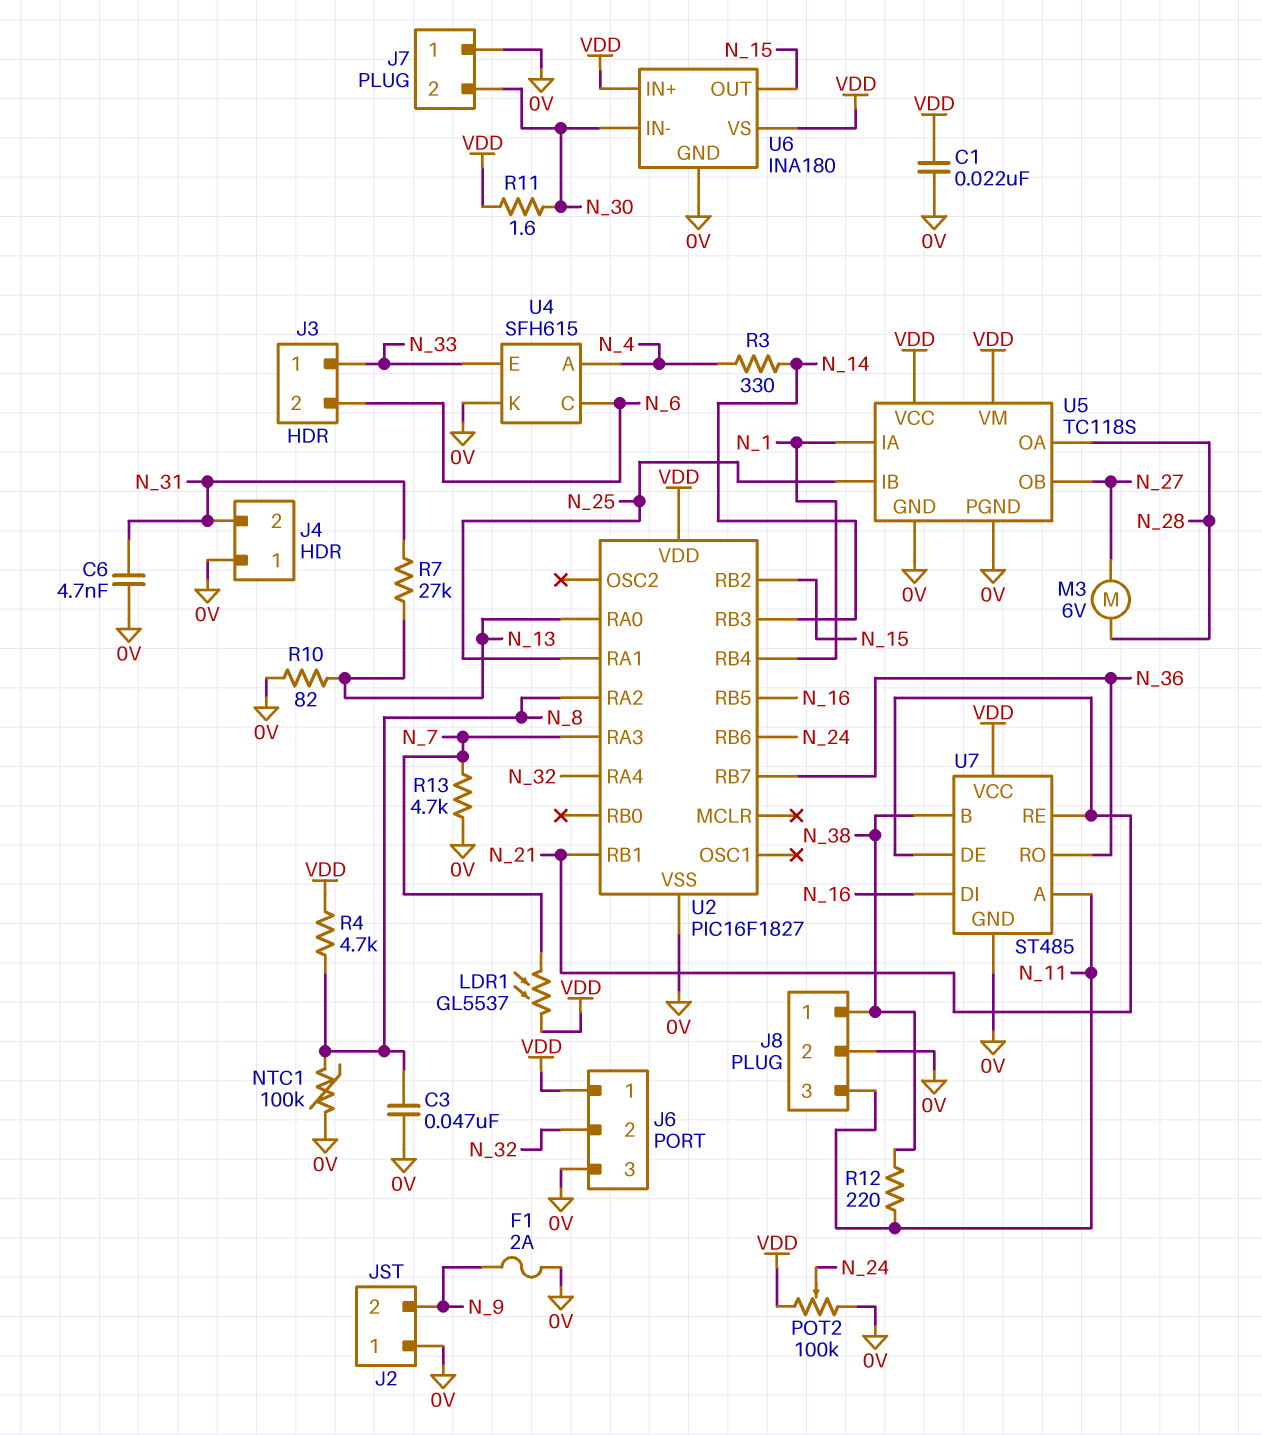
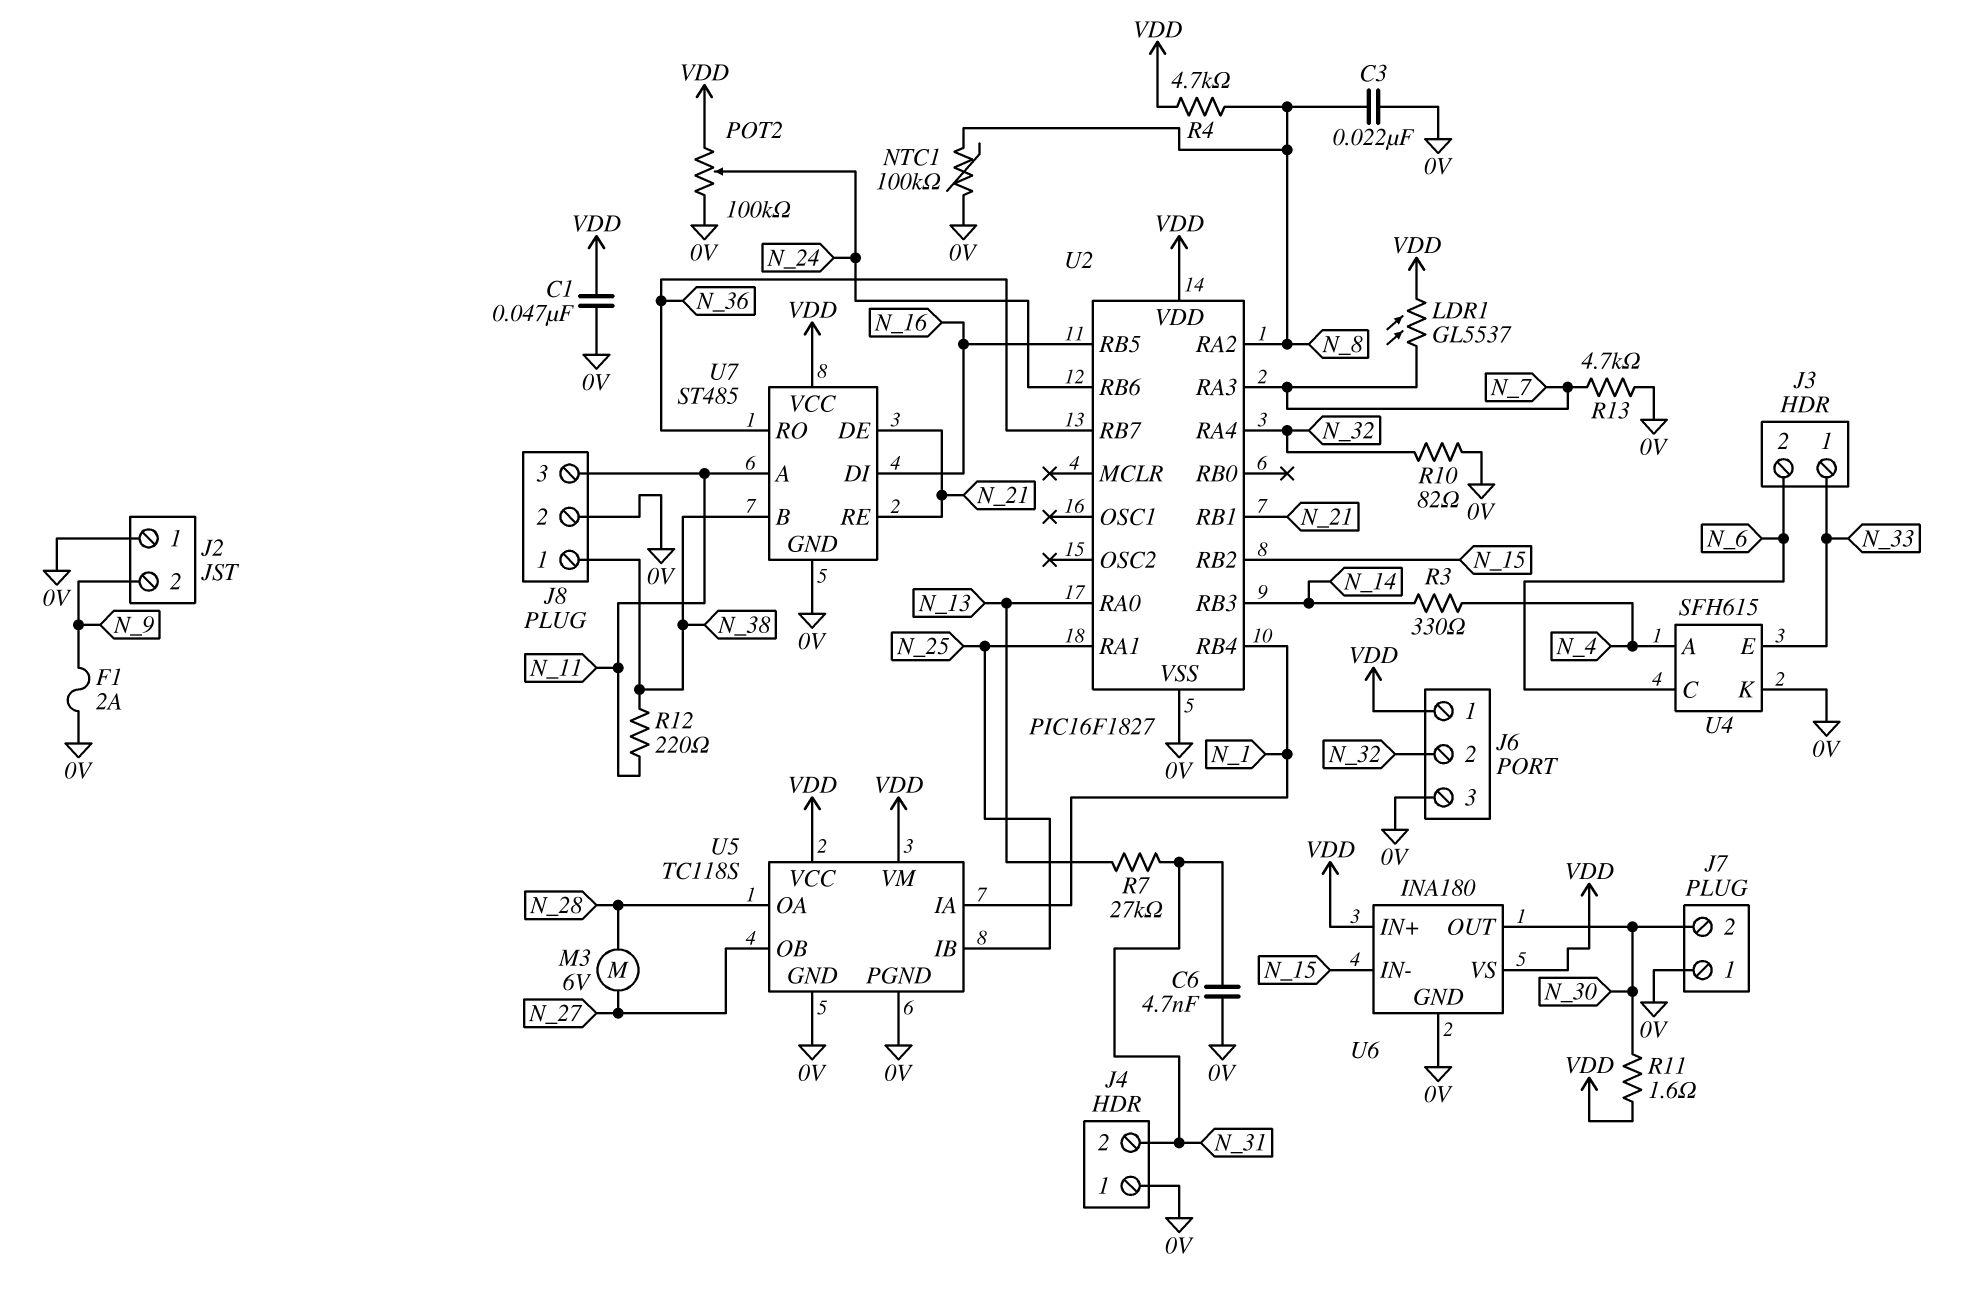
C1: 22nF (0V, VDD) -> 47nF (0V, VDD)
C3: 47nF (0V, N_8) -> 22nF (0V, N_8)
R10: 82 (0V, N_13) -> 82 (0V, N_32)
U6 pin IN-: N_30 -> N_15
U6 pin OUT: N_15 -> N_30

